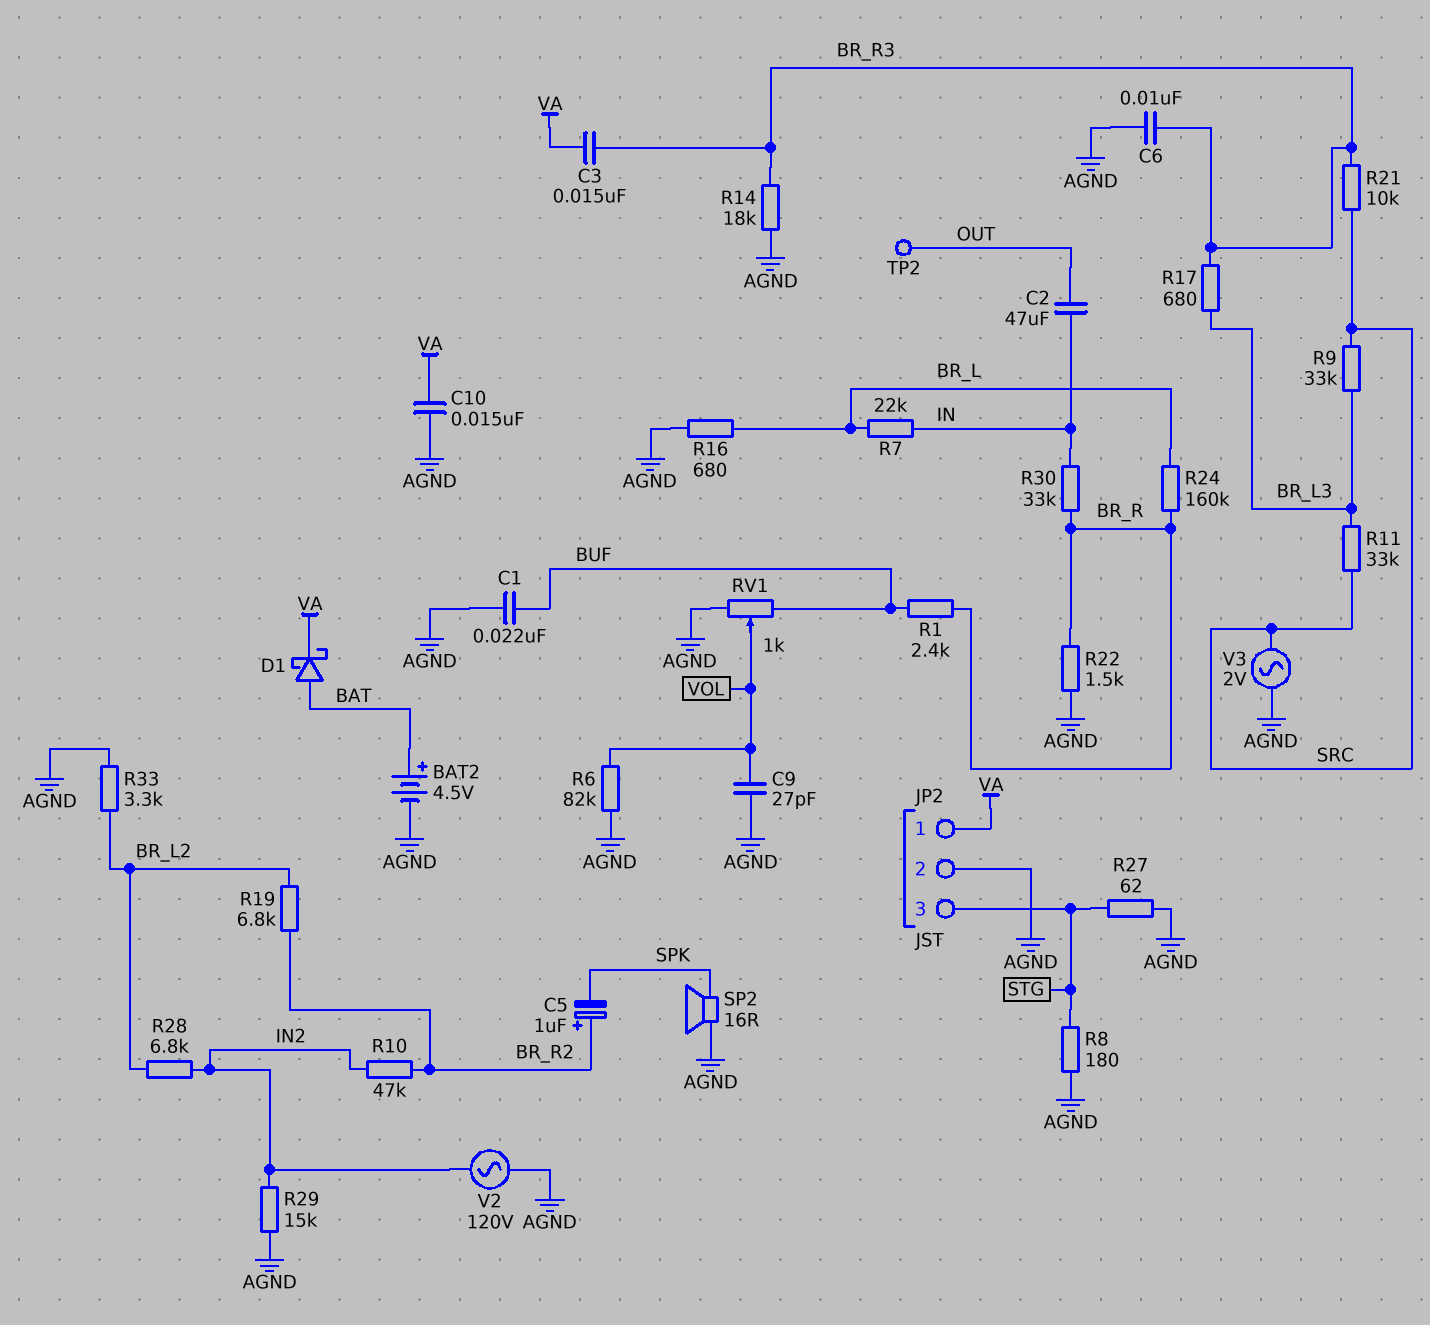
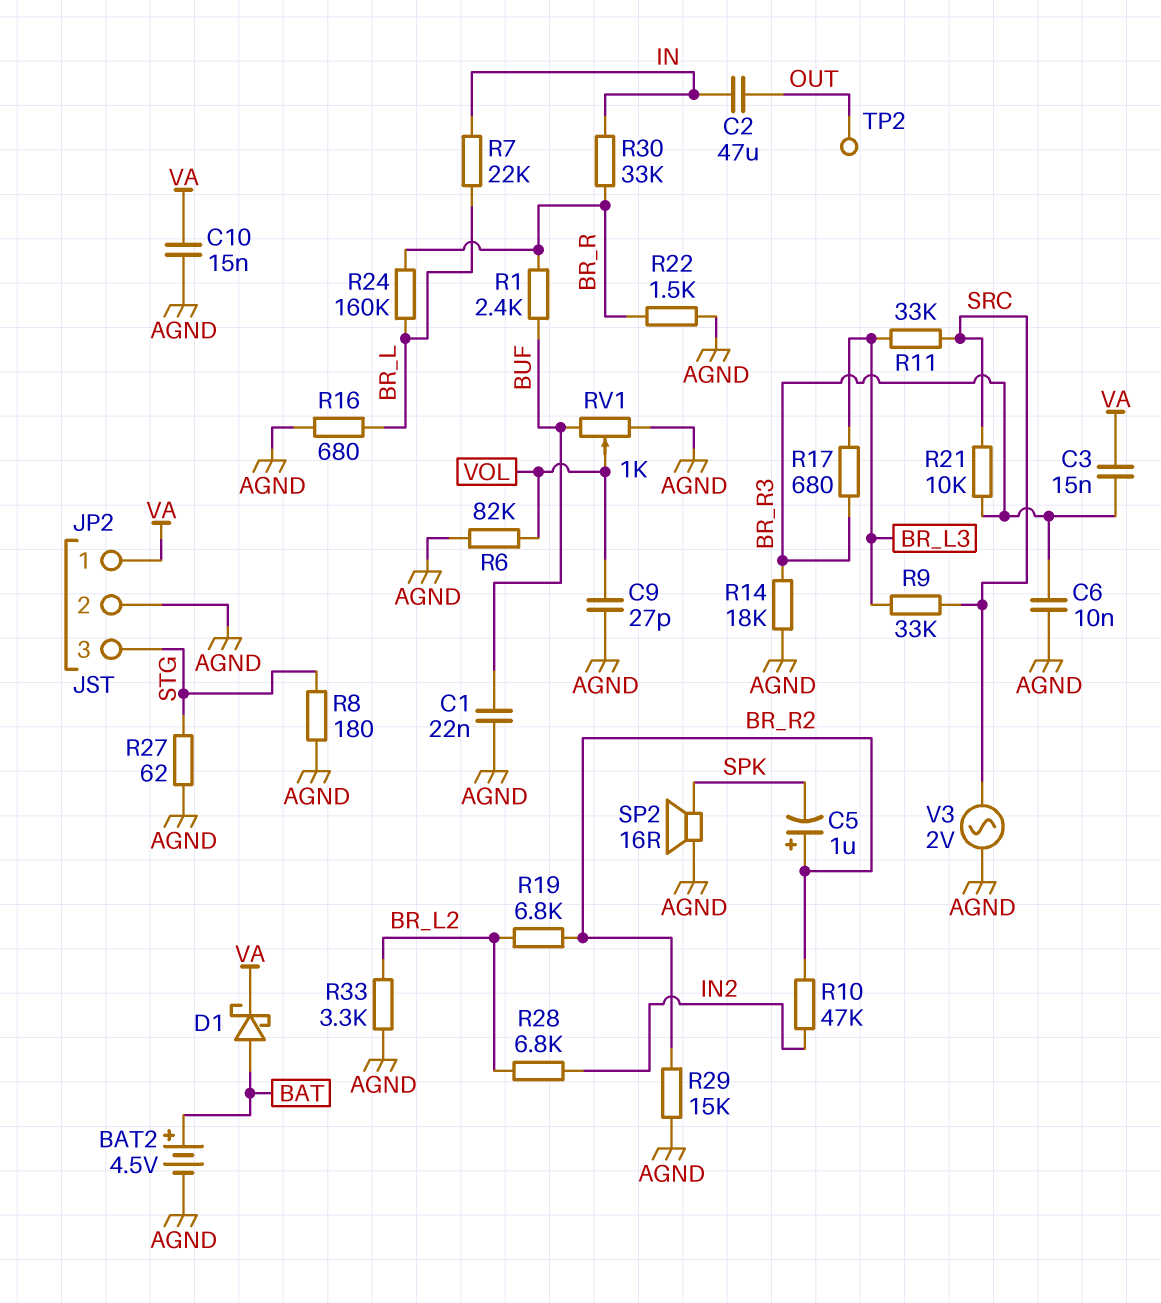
R29: 15k (AGND, IN2) -> 15k (AGND, BR_R2)
V2: AC 120V (AGND, IN2) -> none

